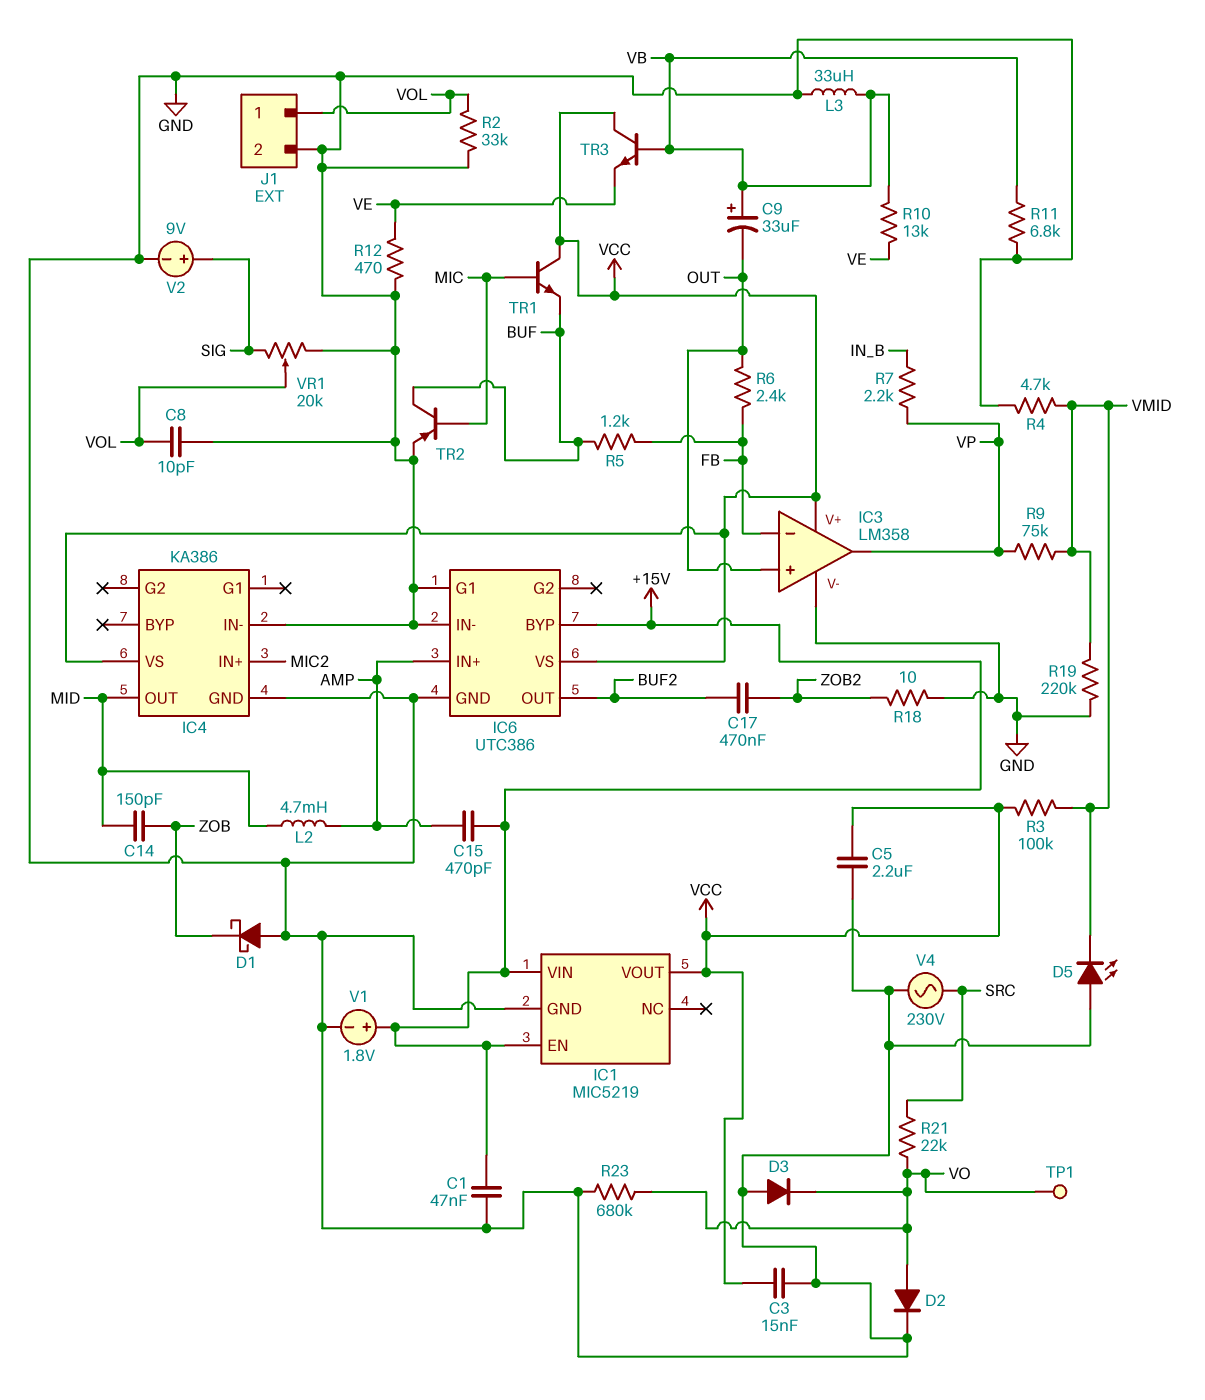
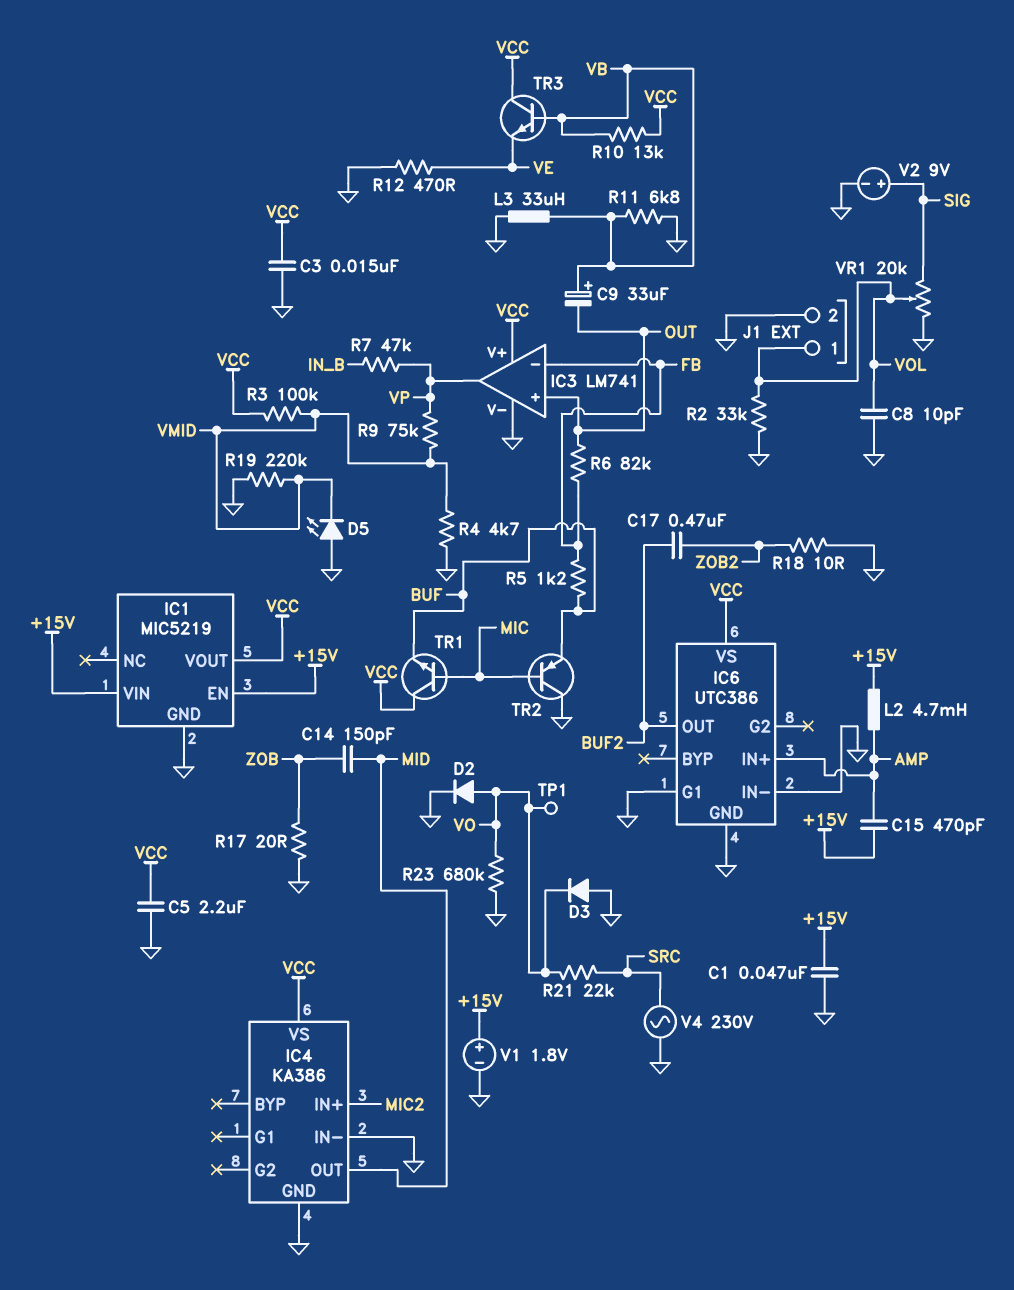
D1: schottky (A GND, K ZOB) -> none
IC3: LM358 -> LM741
IC6 pin BYP: +15V -> none
L2: 4.7mH (AMP, MID) -> 4.7mH (+15V, AMP)
R6: 2.4k (FB, OUT) -> 82k (FB, OUT)
R7: 2.2k (IN_B, VP) -> 47k (IN_B, VP)
R10: 13k (VB, VE) -> 13k (VB, VCC)
R17: none -> 20 (GND, ZOB)
TR2: PNP (B MIC, C BUF, E GND) -> PNP (B MIC, C GND, E BUF)

